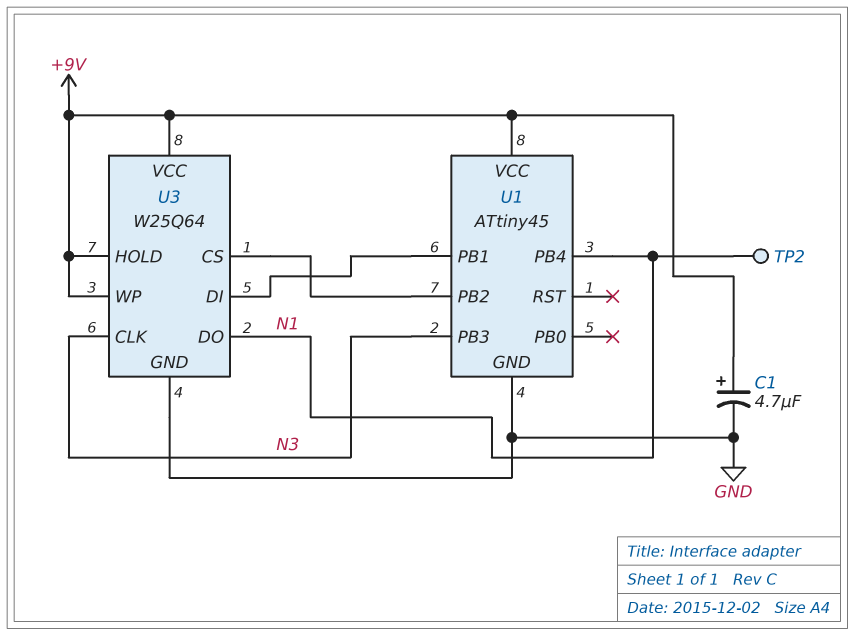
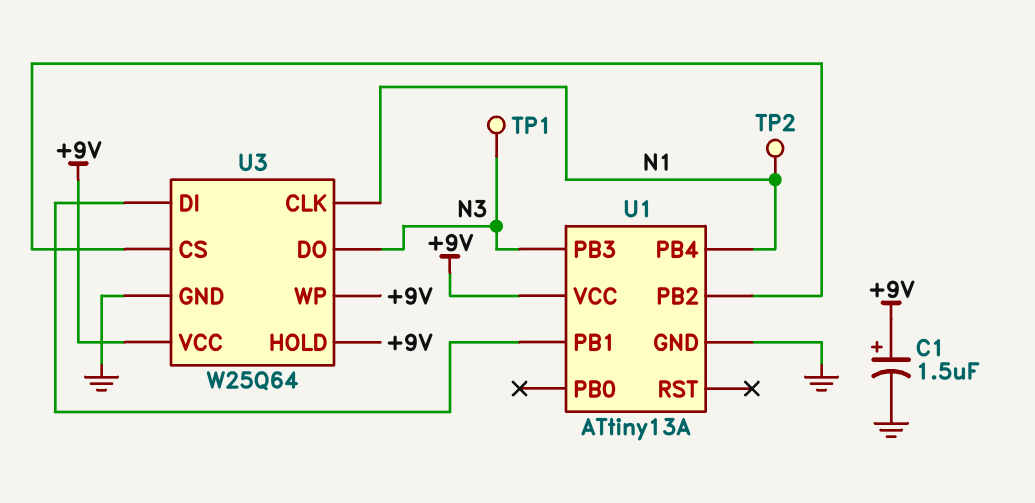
C1: 4.7uF (plus +9V, minus GND) -> 1.5uF (plus +9V, minus GND)
TP1: none -> test point (N3)
U1: ATtiny45 -> ATtiny13A
U3 pin CLK: N3 -> N1
U3 pin DO: N1 -> N3

